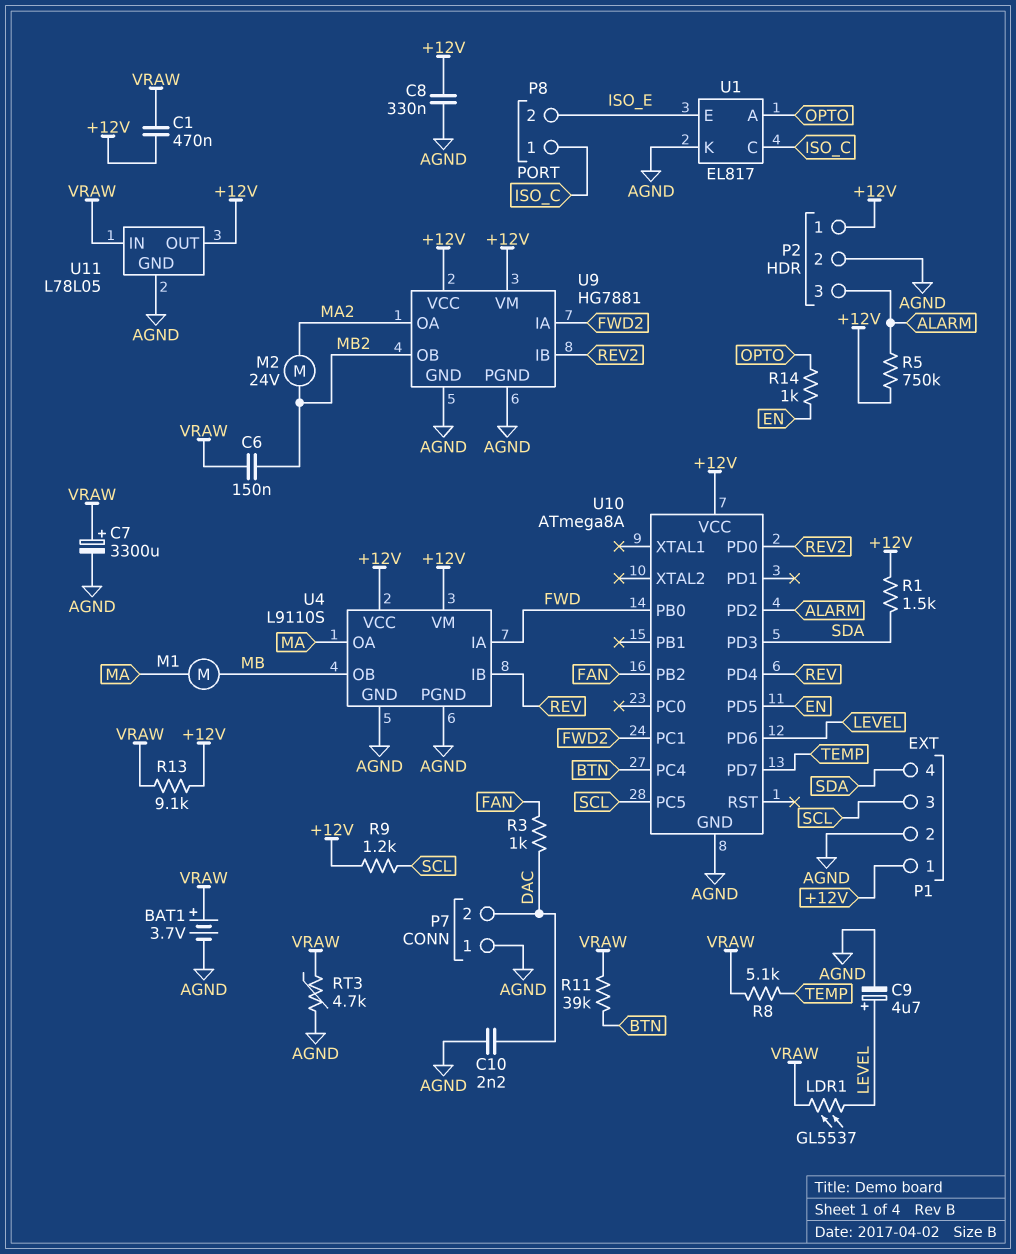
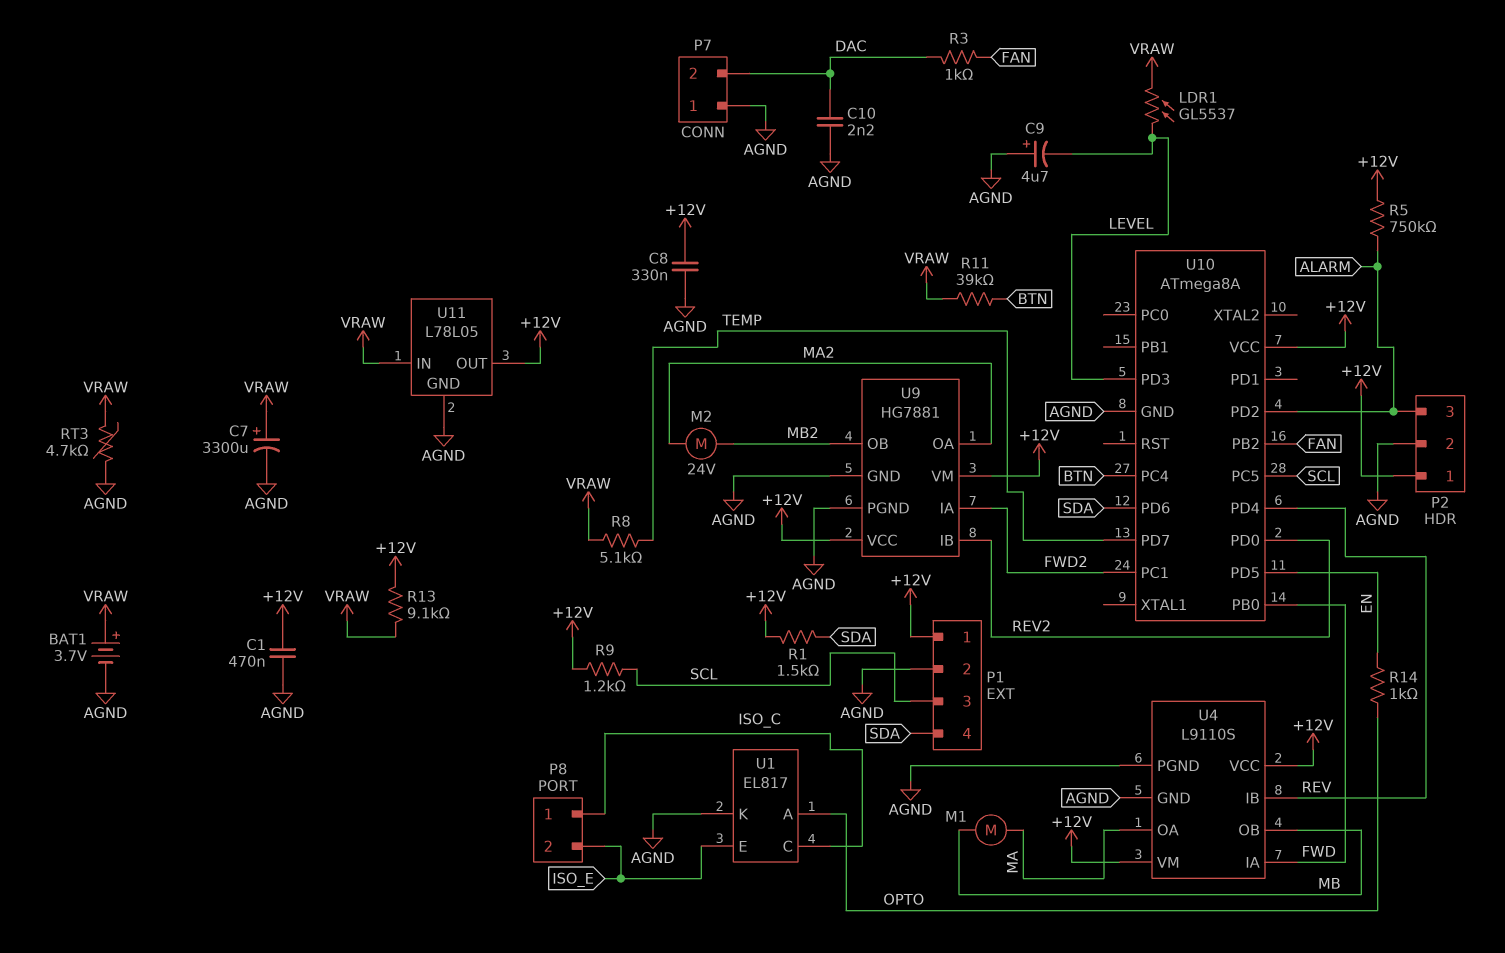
C1: 470nF (+12V, VRAW) -> 470nF (+12V, AGND)
C6: 150nF (MB2, VRAW) -> none
C9: 4.7uF (plus LEVEL, minus AGND) -> 4.7uF (plus AGND, minus LEVEL)
U10 pin PD3: SDA -> LEVEL
U10 pin PD6: LEVEL -> SDA

